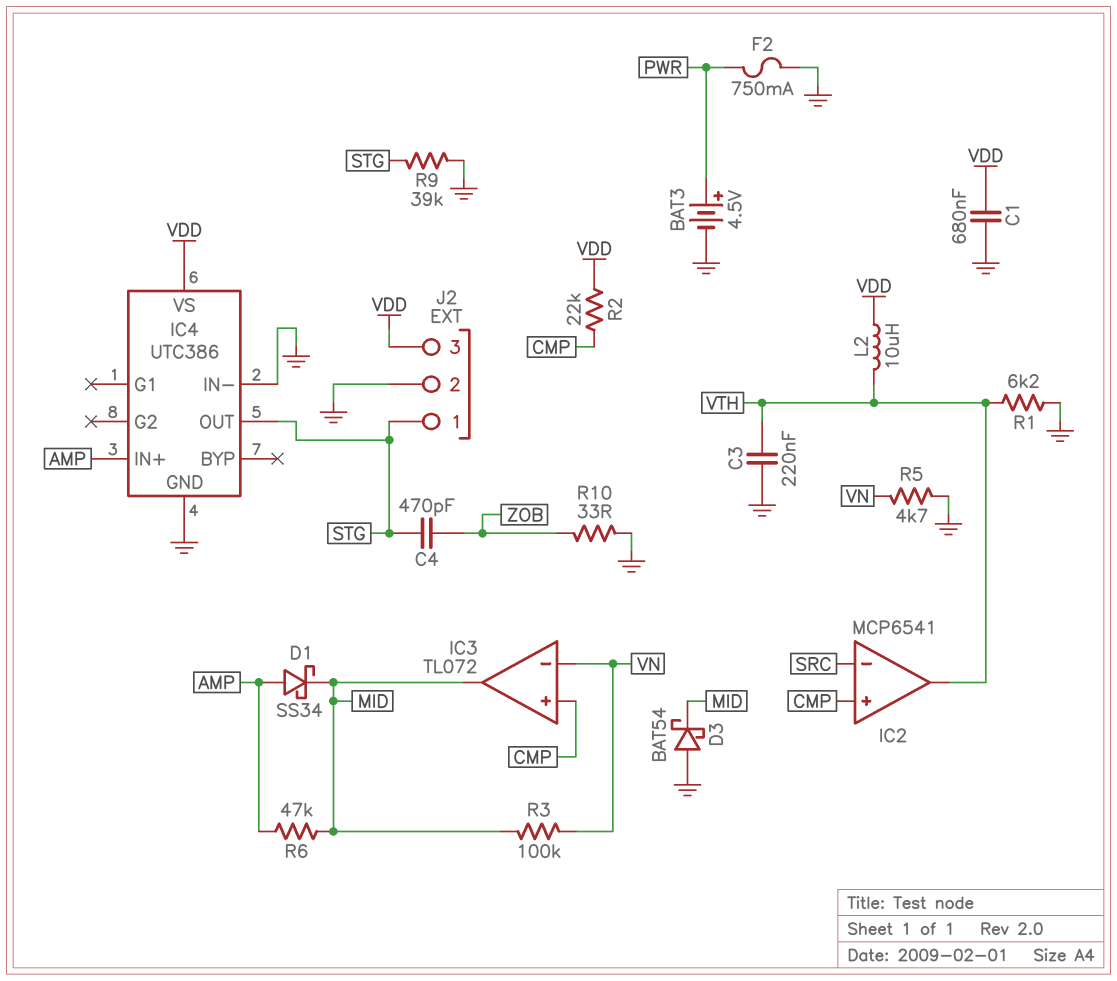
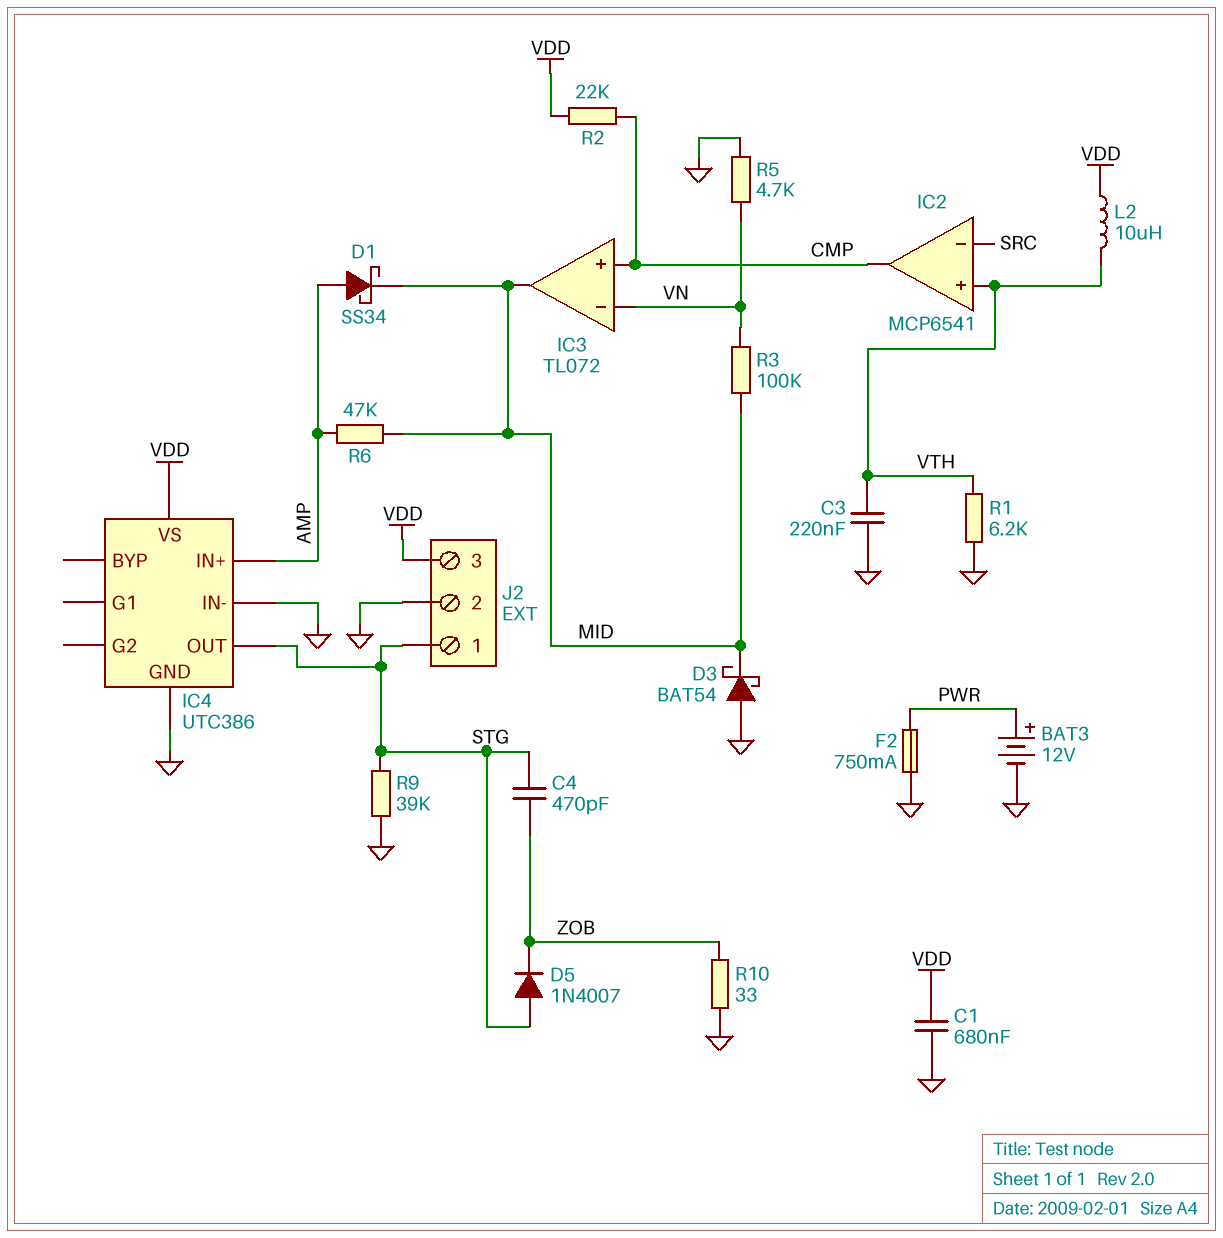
BAT3: 4.5V (plus PWR, minus GND) -> 12V (plus PWR, minus GND)
D5: none -> diode 1N4007 (A STG, K ZOB)
IC2 pin in+: CMP -> VTH
IC2 pin out: VTH -> CMP

